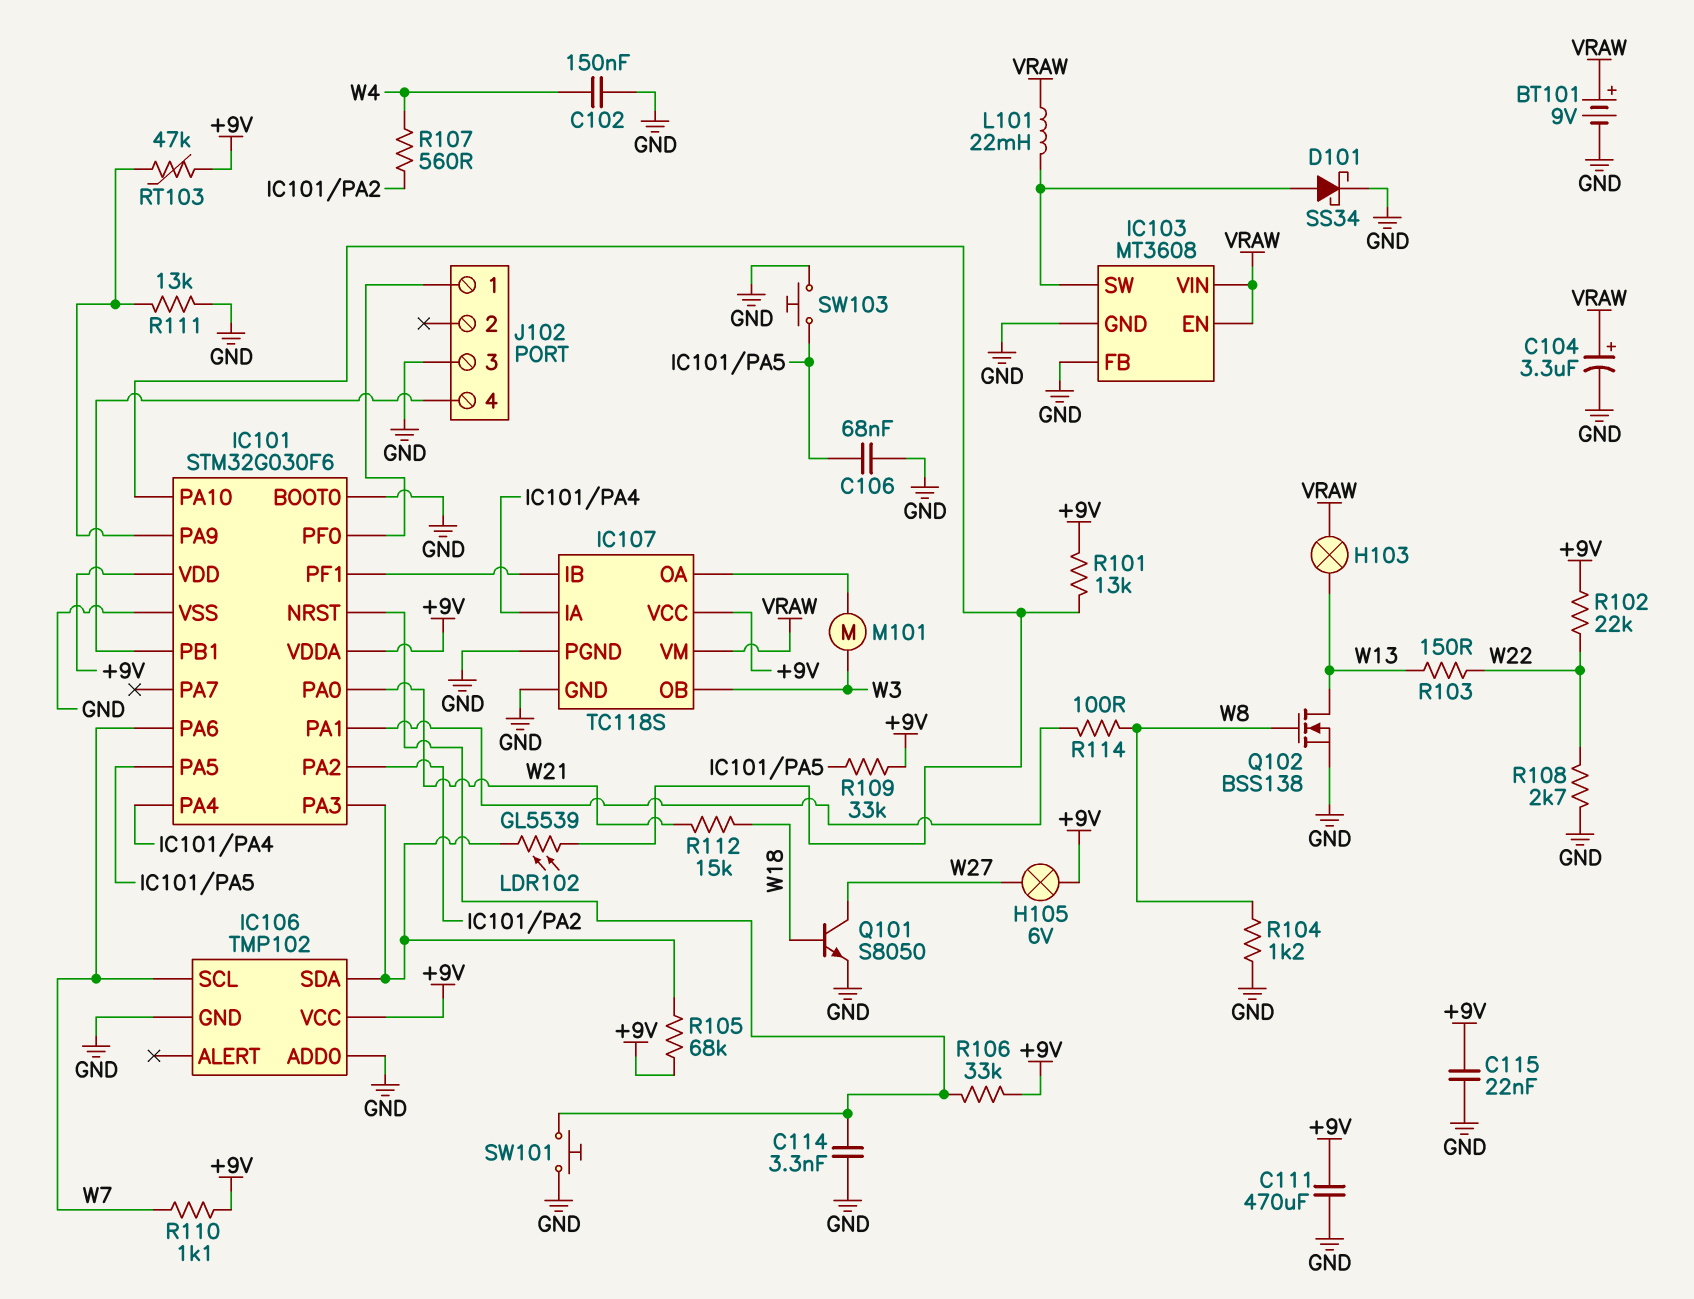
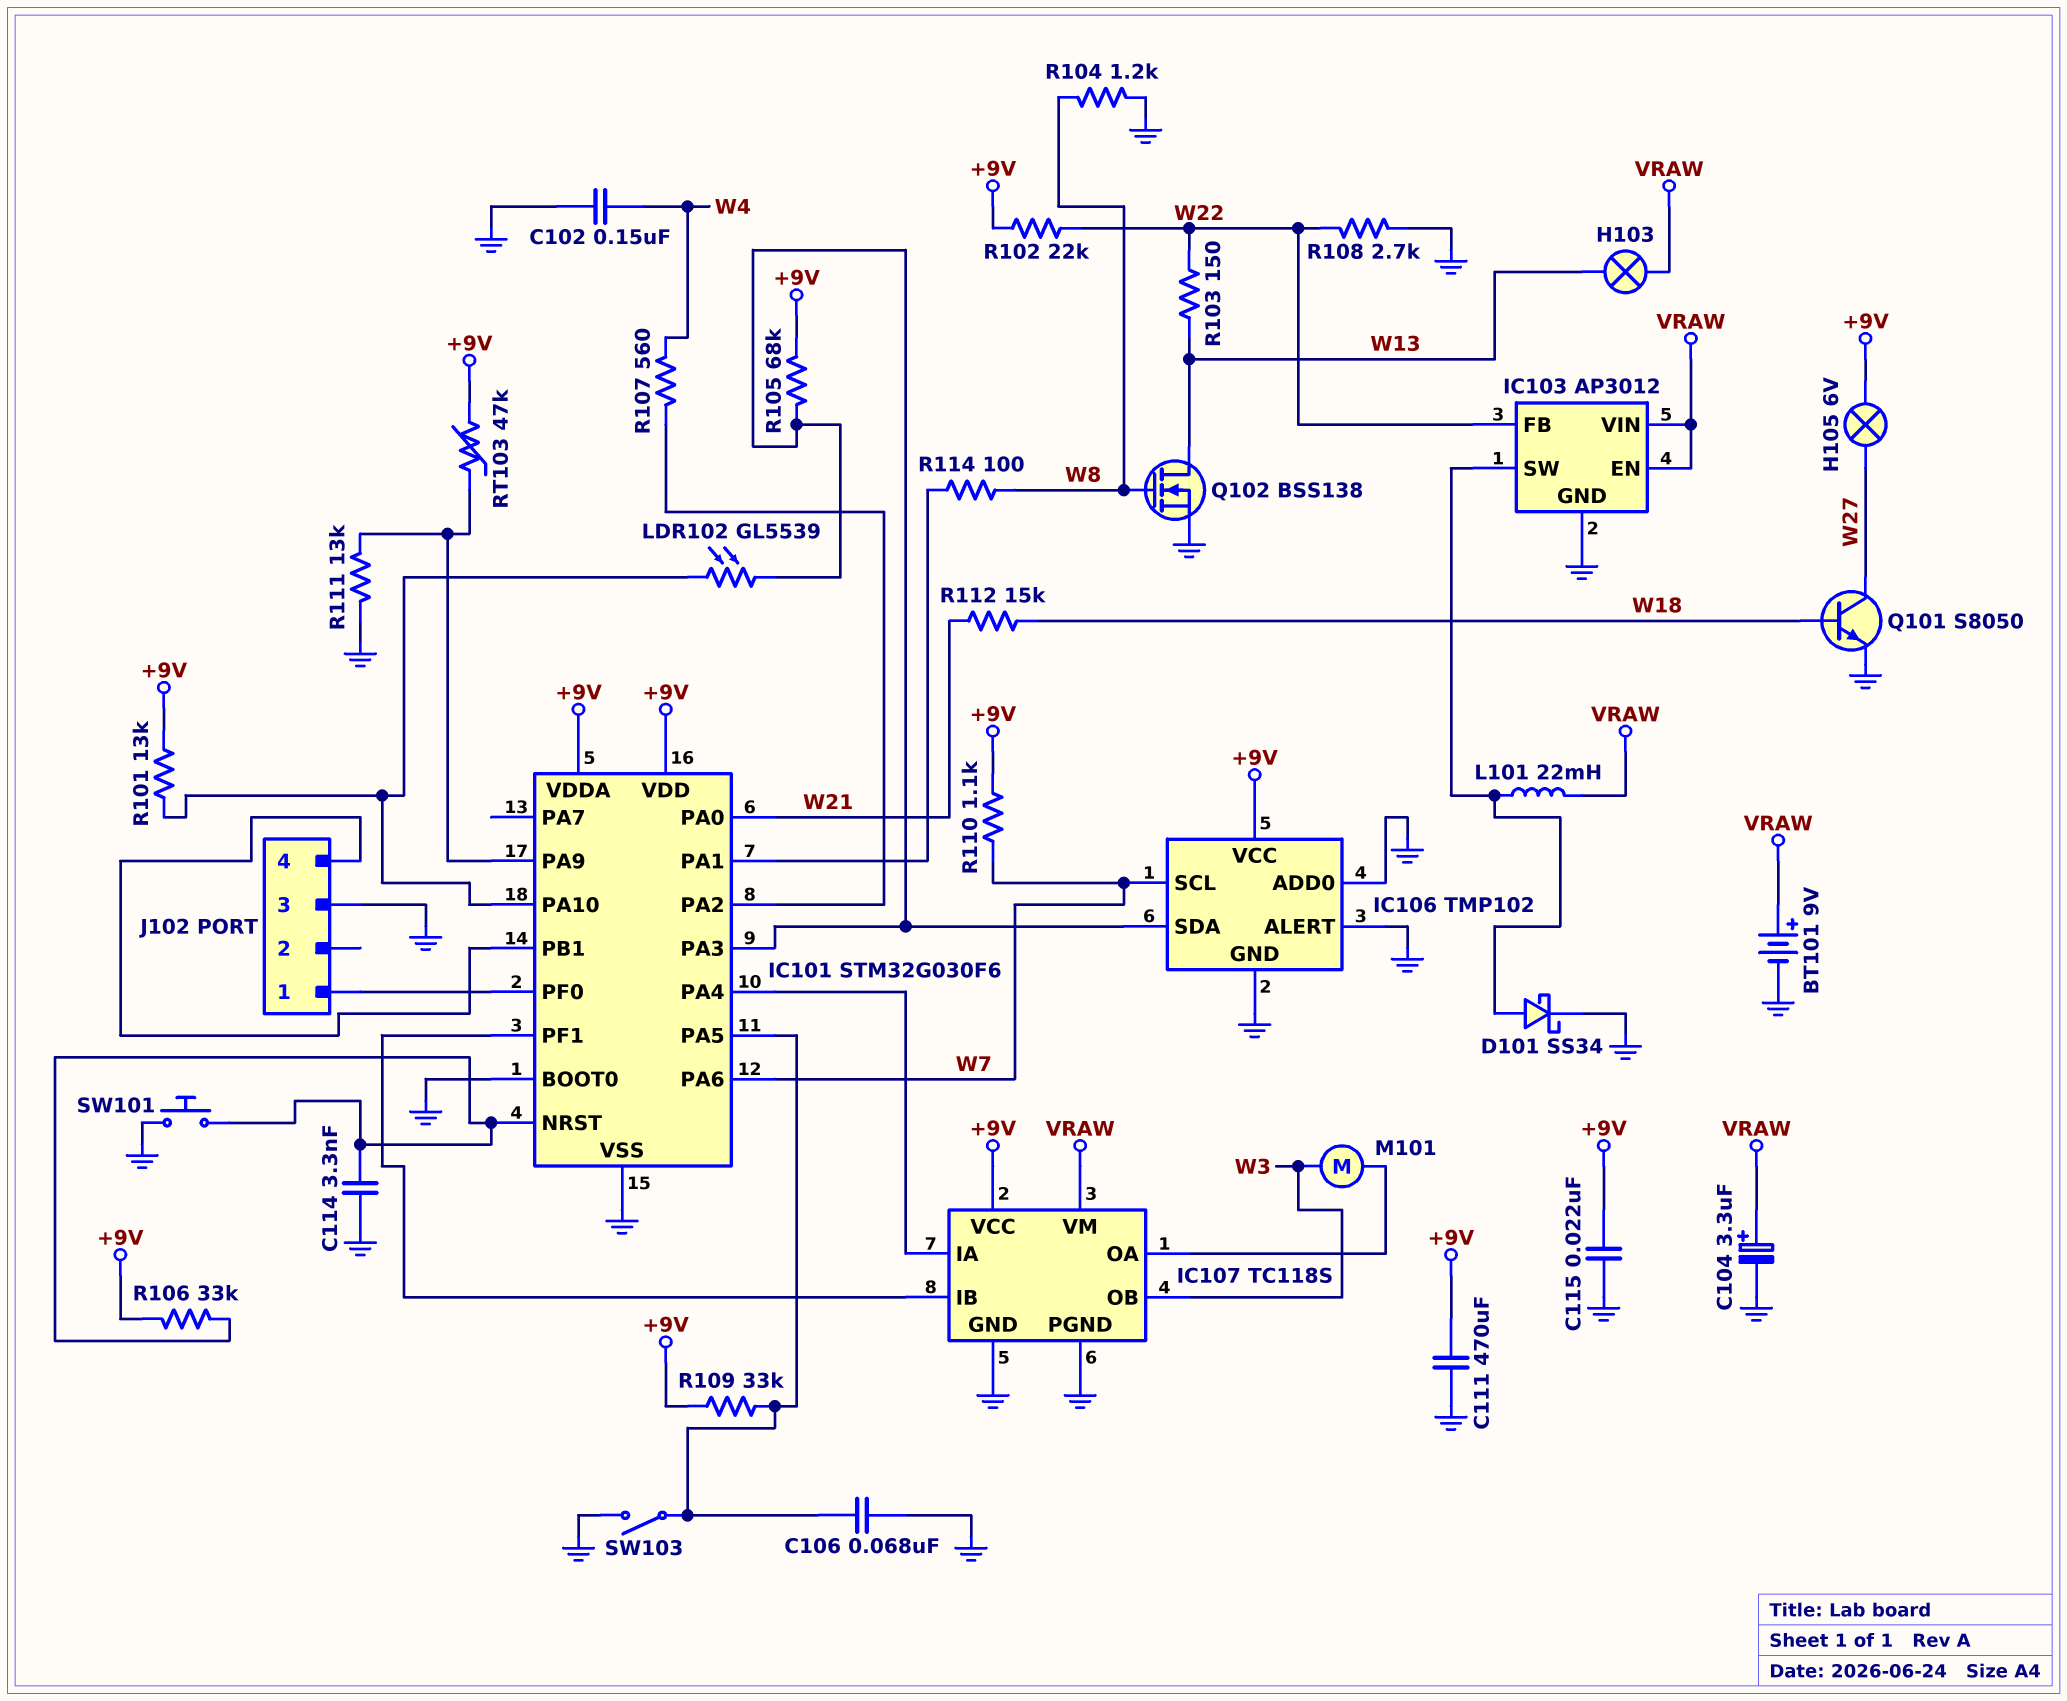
IC103: MT3608 -> AP3012
IC103 pin FB: GND -> W22
IC106 pin ALERT: none -> GND
SW103: button (GND, IC101/PA5) -> switch (GND, IC101/PA5)

